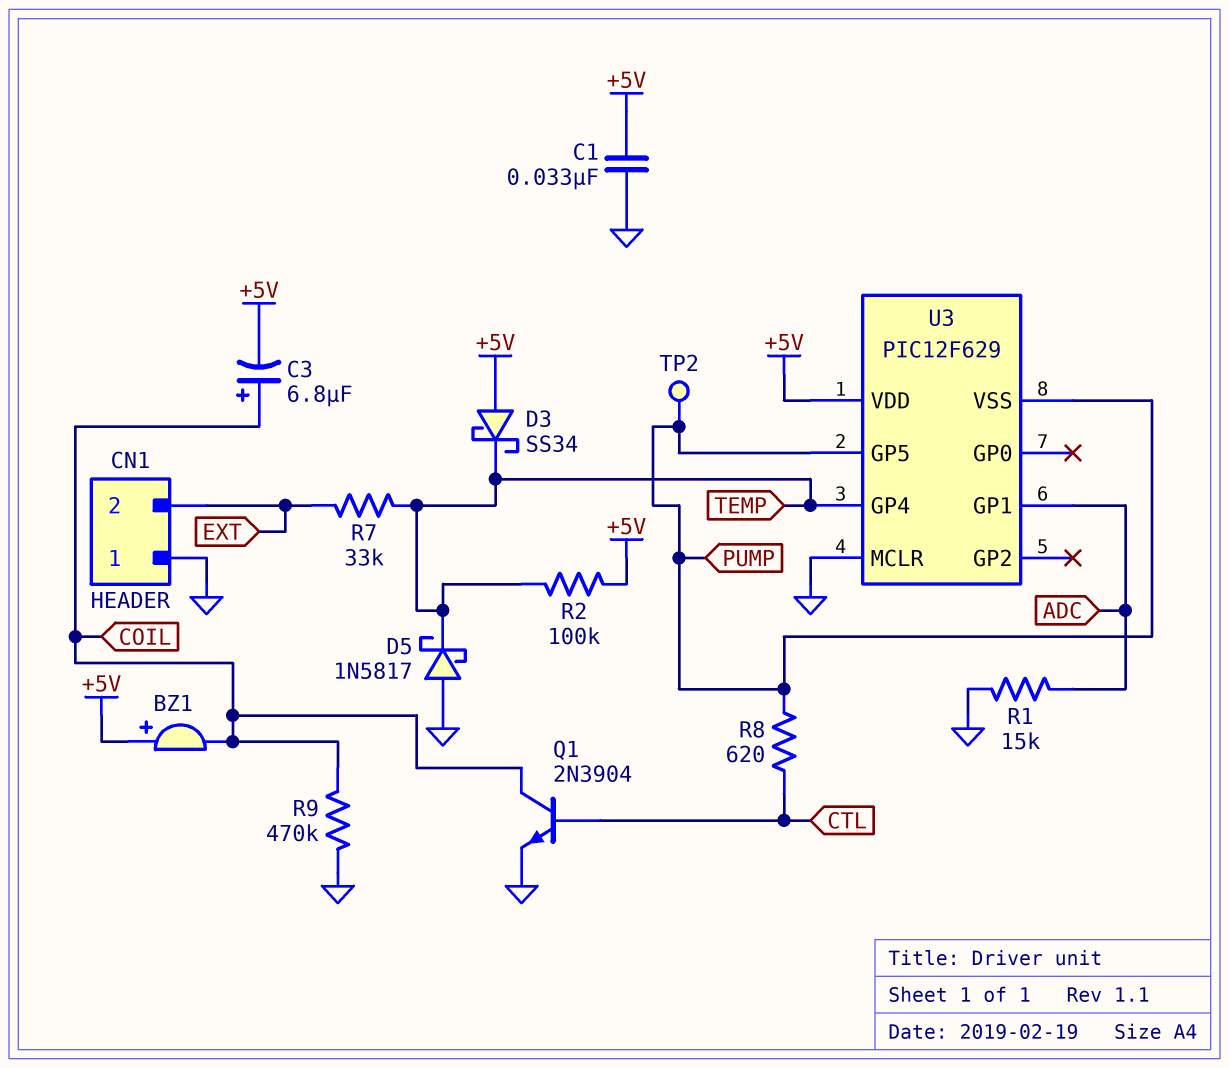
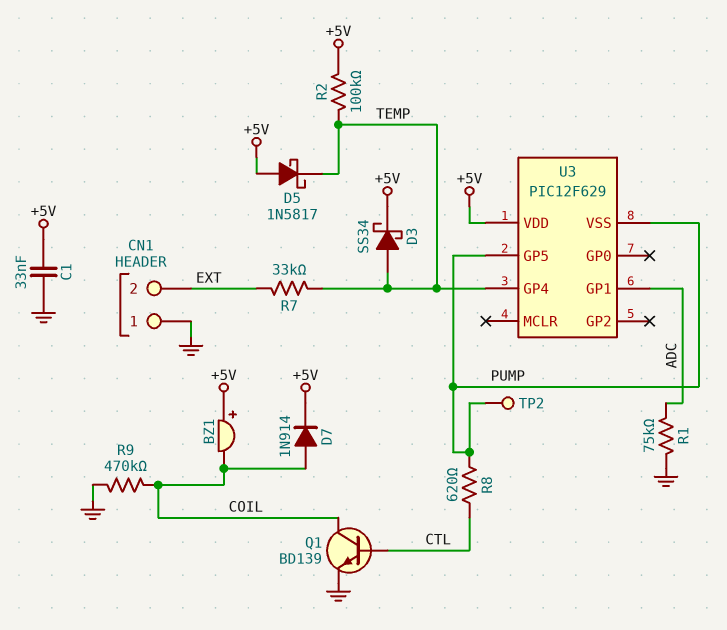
C3: 6.8uF (plus COIL, minus +5V) -> none
D3: schottky SS34 (A +5V, K TEMP) -> schottky SS34 (A TEMP, K +5V)
D5: schottky 1N5817 (A GND, K TEMP) -> schottky 1N5817 (A +5V, K TEMP)
D7: none -> diode 1N914 (A COIL, K +5V)
Q1: NPN 2N3904 (B CTL, C COIL, E GND) -> NPN BD139 (B CTL, C COIL, E GND)
R1: 15k (ADC, GND) -> 75k (ADC, GND)
U3 pin MCLR: GND -> none

